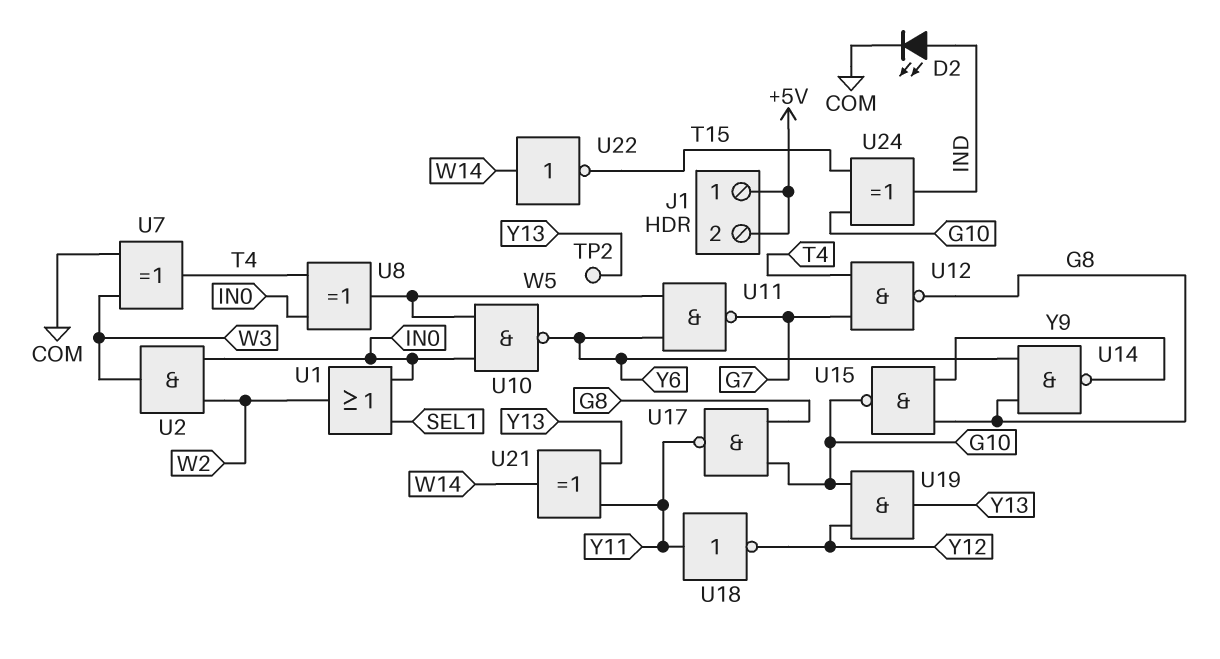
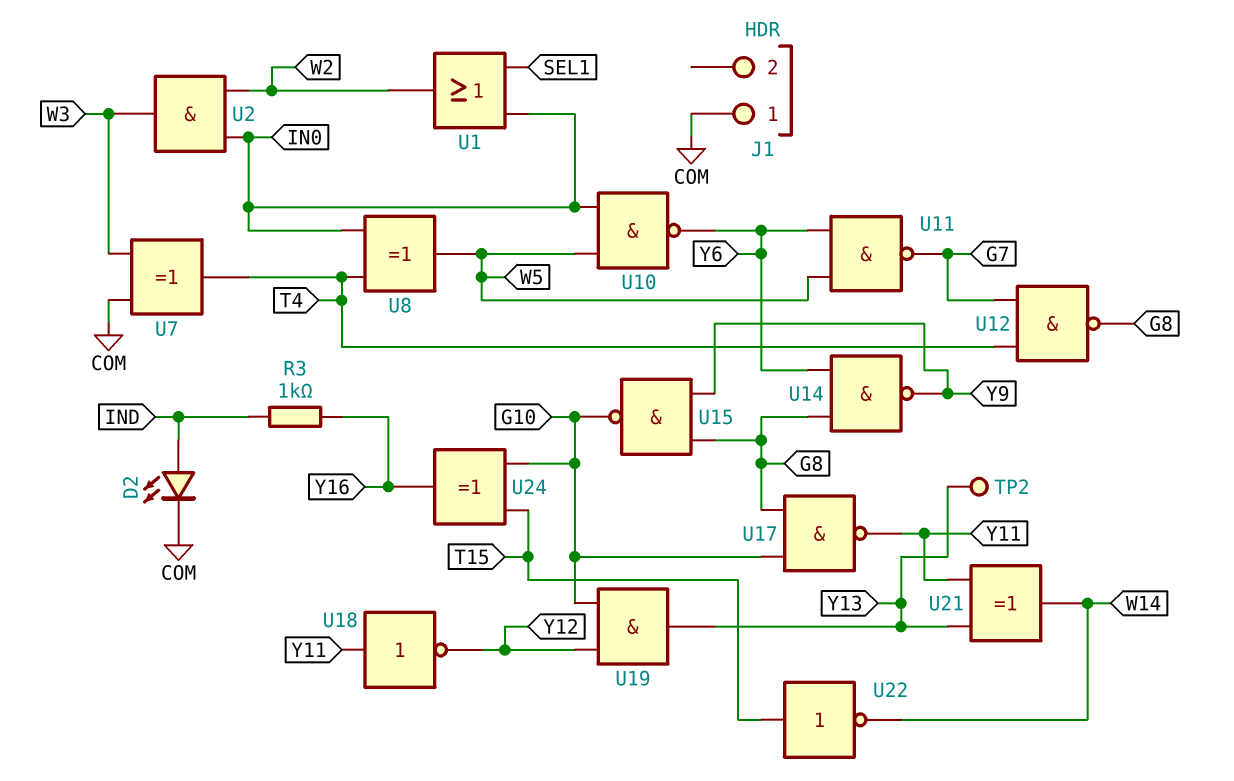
J1 pin 1: +5V -> COM
J1 pin 2: +5V -> none
R3: none -> 1k (IND, Y16)
U22: NOT (in W14, out T15) -> NOT (in T15, out W14)
U24: XOR (in G10, in T15, out IND) -> XOR (in G10, in T15, out Y16)

